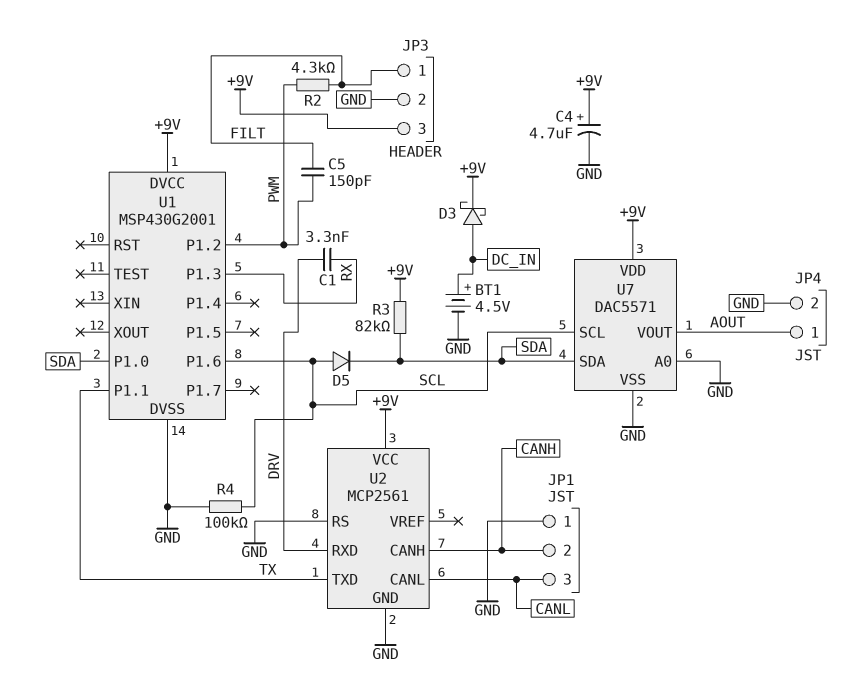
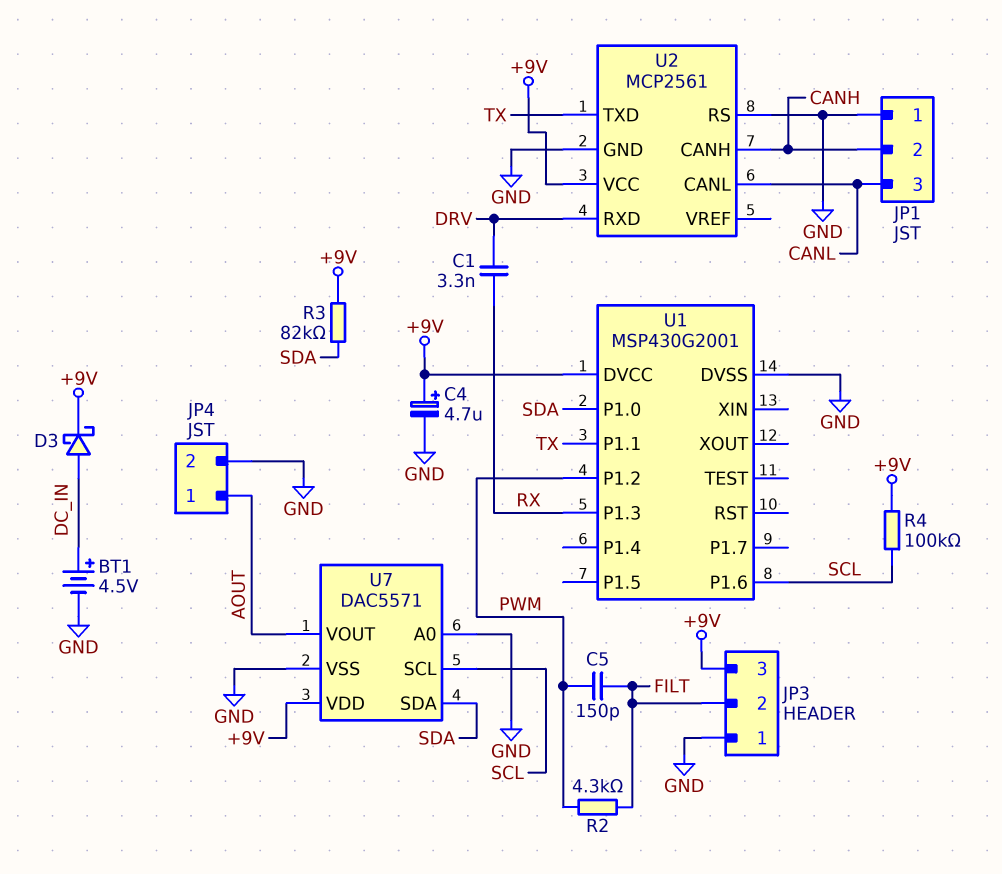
D5: diode (A SCL, K SDA) -> none
JP3 pin 1: FILT -> GND
JP3 pin 2: GND -> FILT
R4: 100k (GND, SCL) -> 100k (+9V, SCL)

